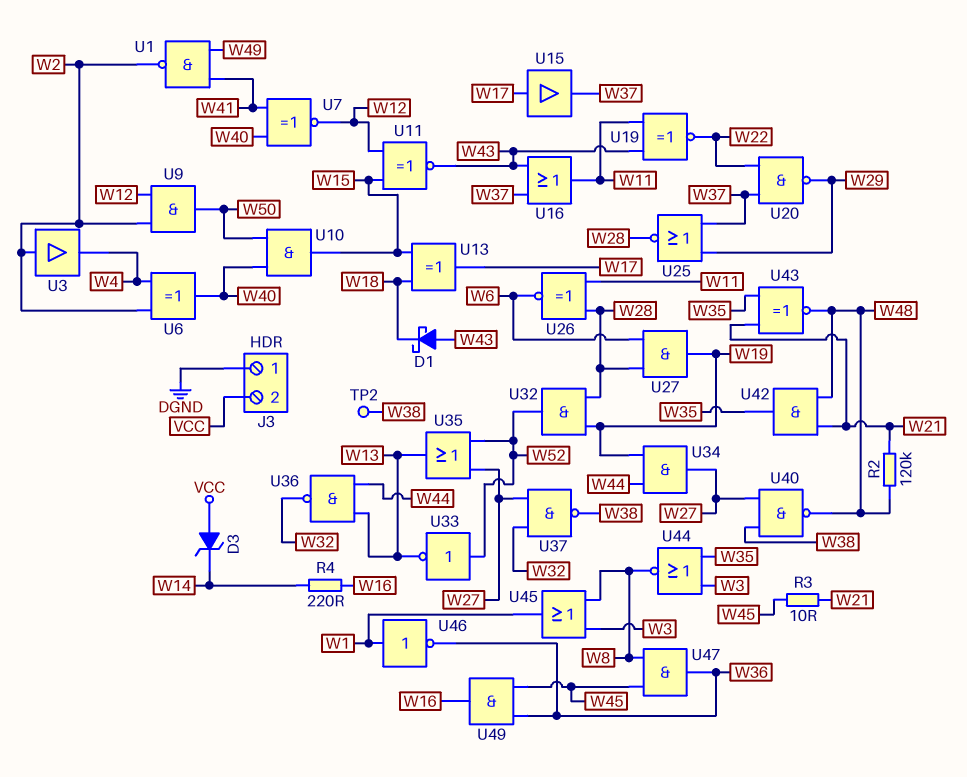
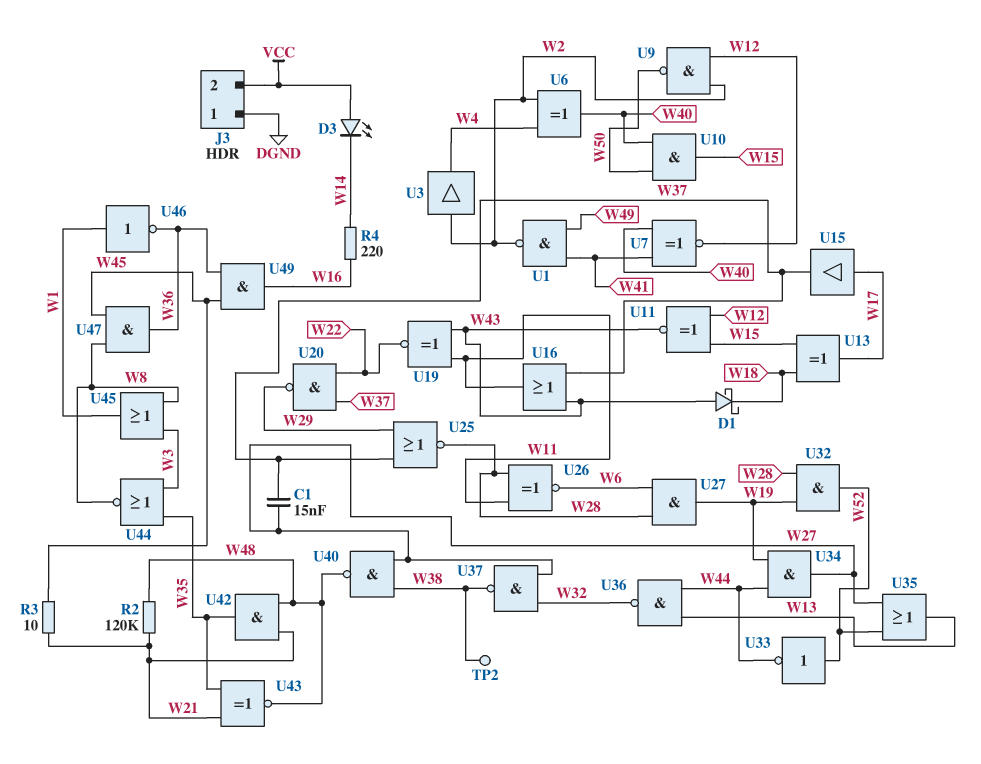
C1: none -> 15nF (W27, W37)
D3: zener (A VCC, K W14) -> LED (A VCC, K W14)
U9: AND (in W2, in W12, out W50) -> NAND (in W2, in W12, out W50)
U33: NOT (in W52, out W13) -> NOT (in W52, out W44)

